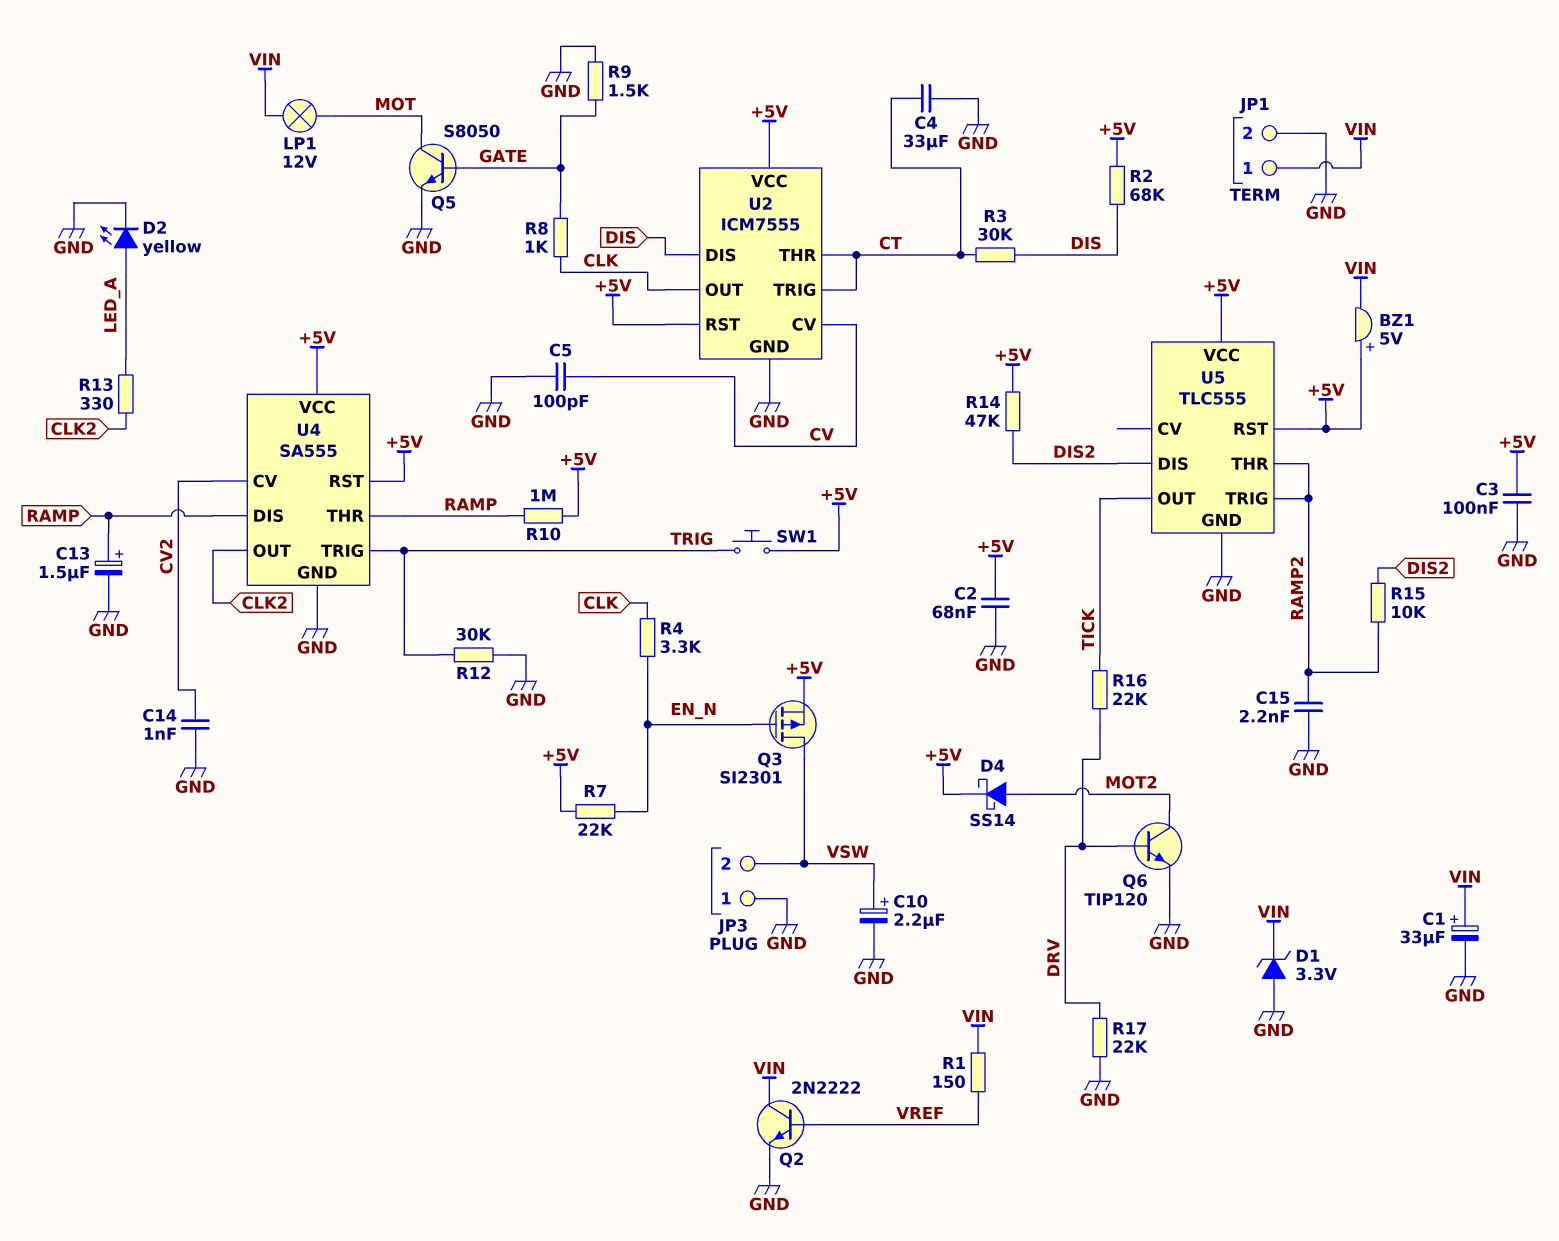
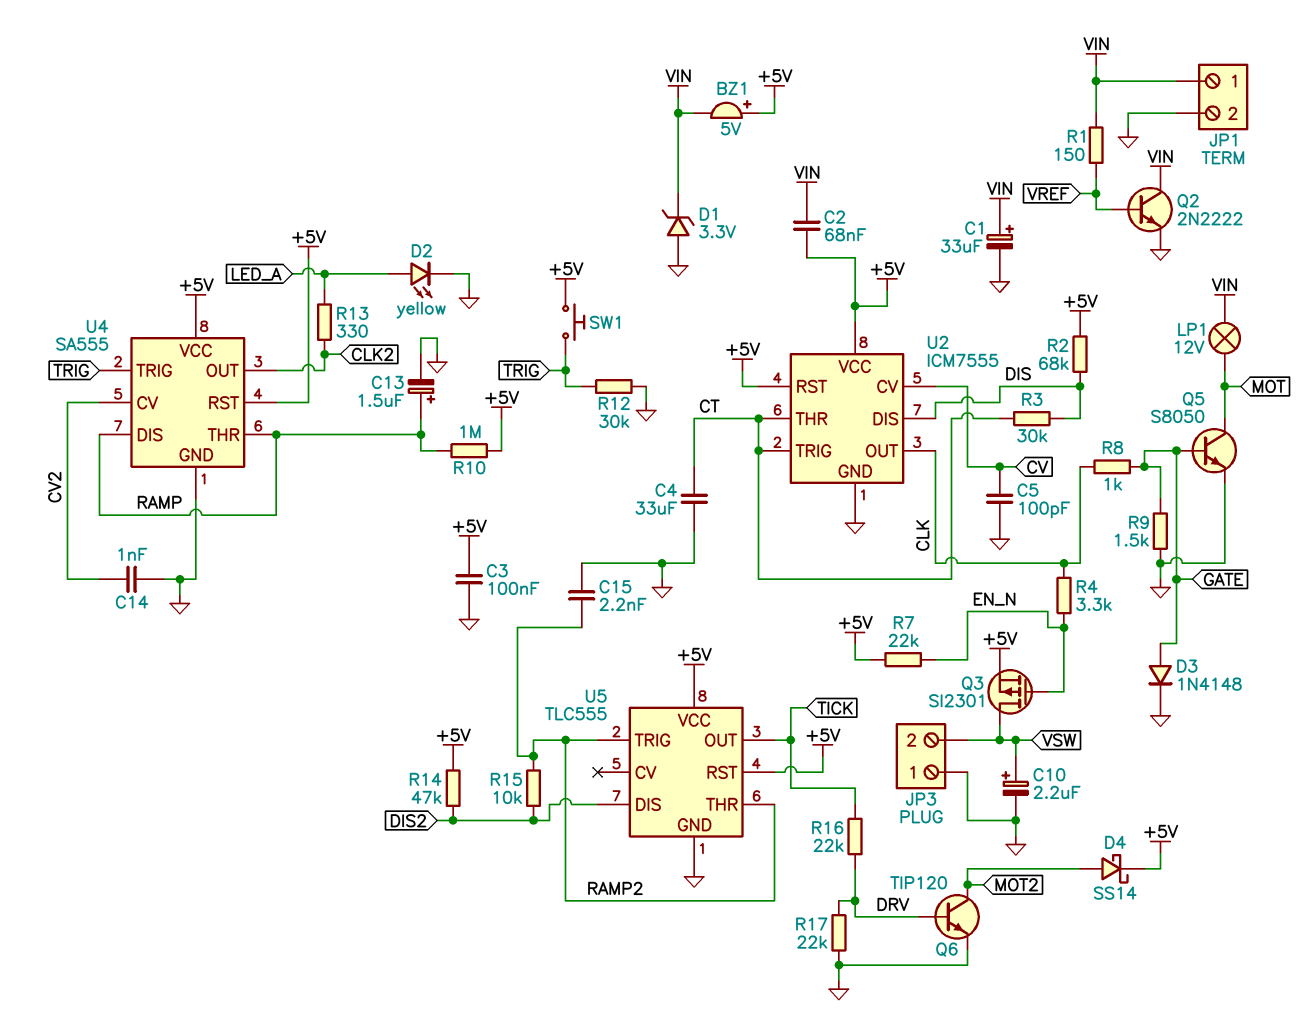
C2: 68nF (+5V, GND) -> 68nF (+5V, VIN)
D3: none -> diode 1N4148 (A GATE, K GND)

